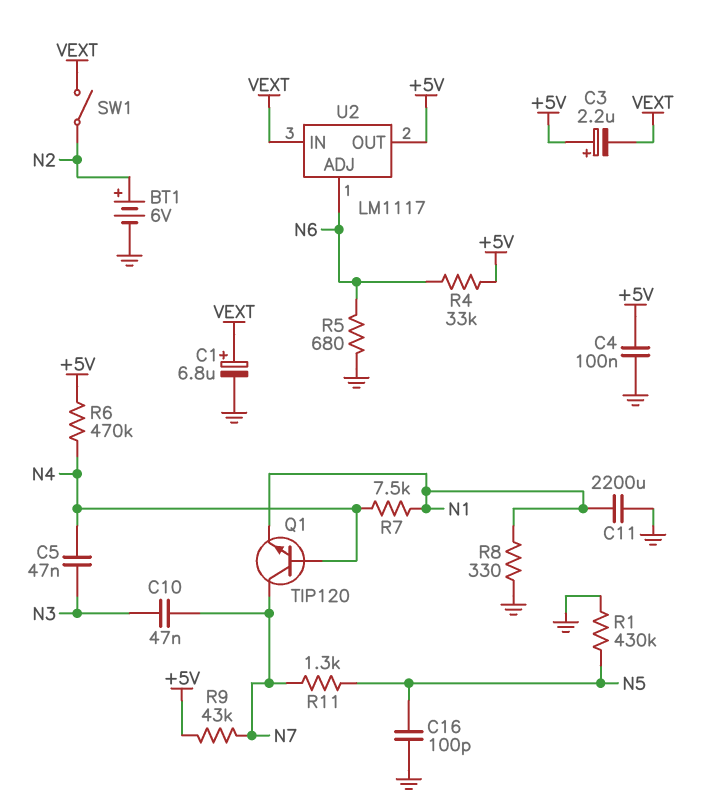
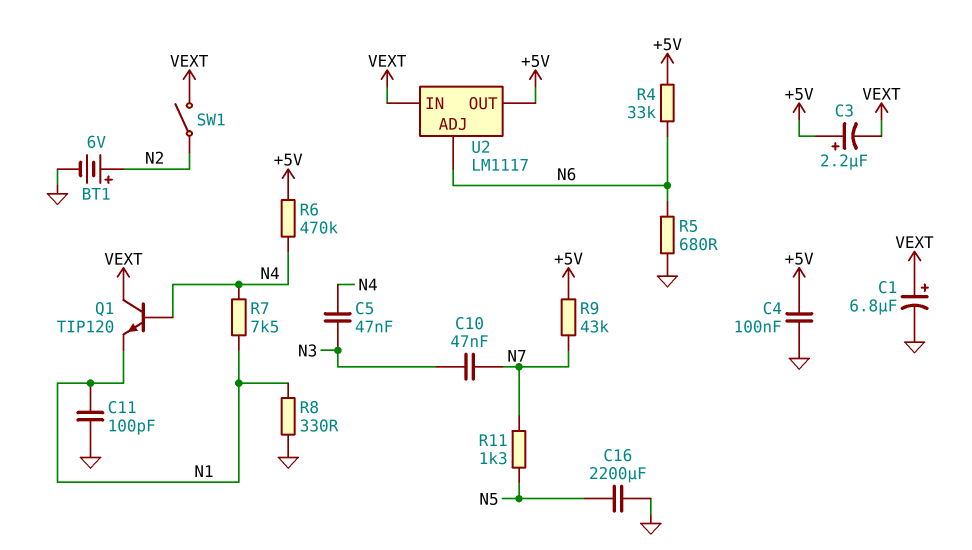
C11: 2200uF (GND, N1) -> 100pF (GND, N1)
C16: 100pF (GND, N5) -> 2200uF (GND, N5)
Q1: NPN TIP120 (B N4, C N7, E N1) -> NPN TIP120 (B N4, C VEXT, E N1)
R1: 430k (GND, N5) -> none

